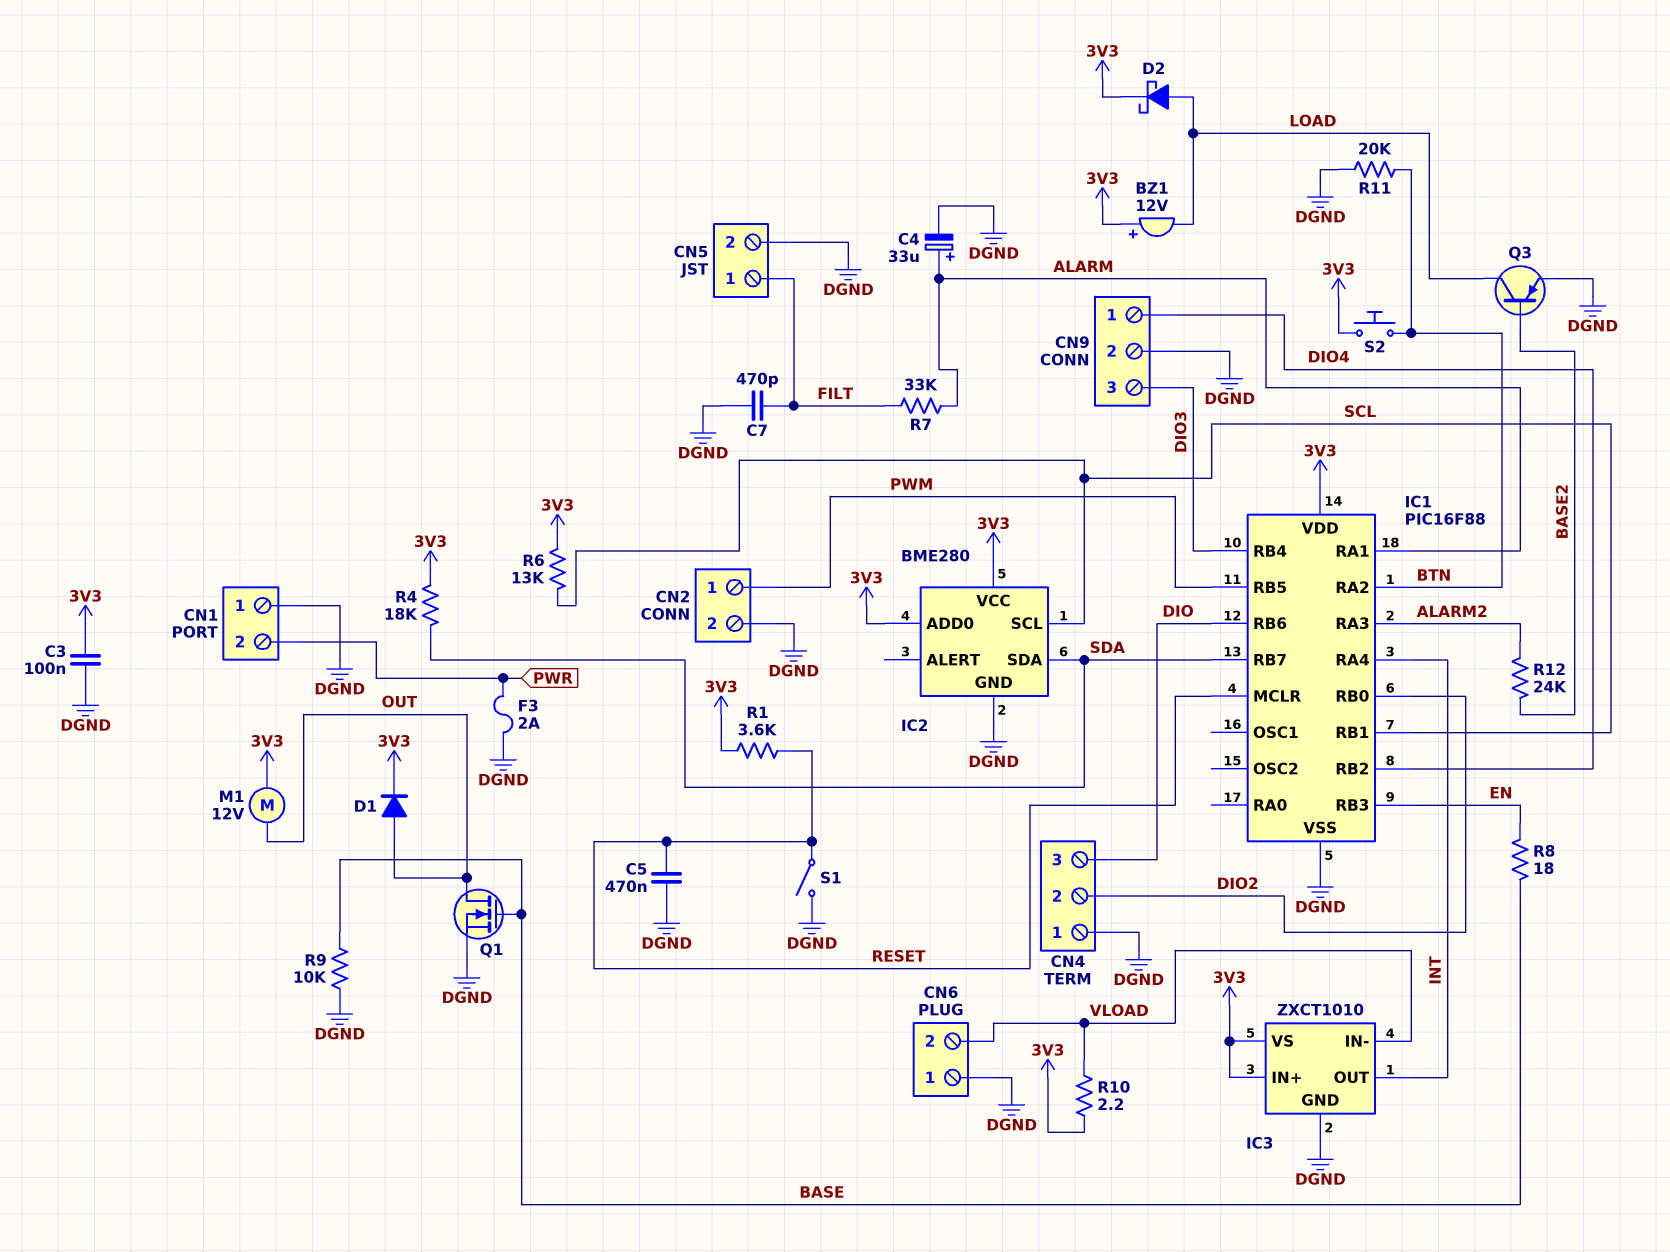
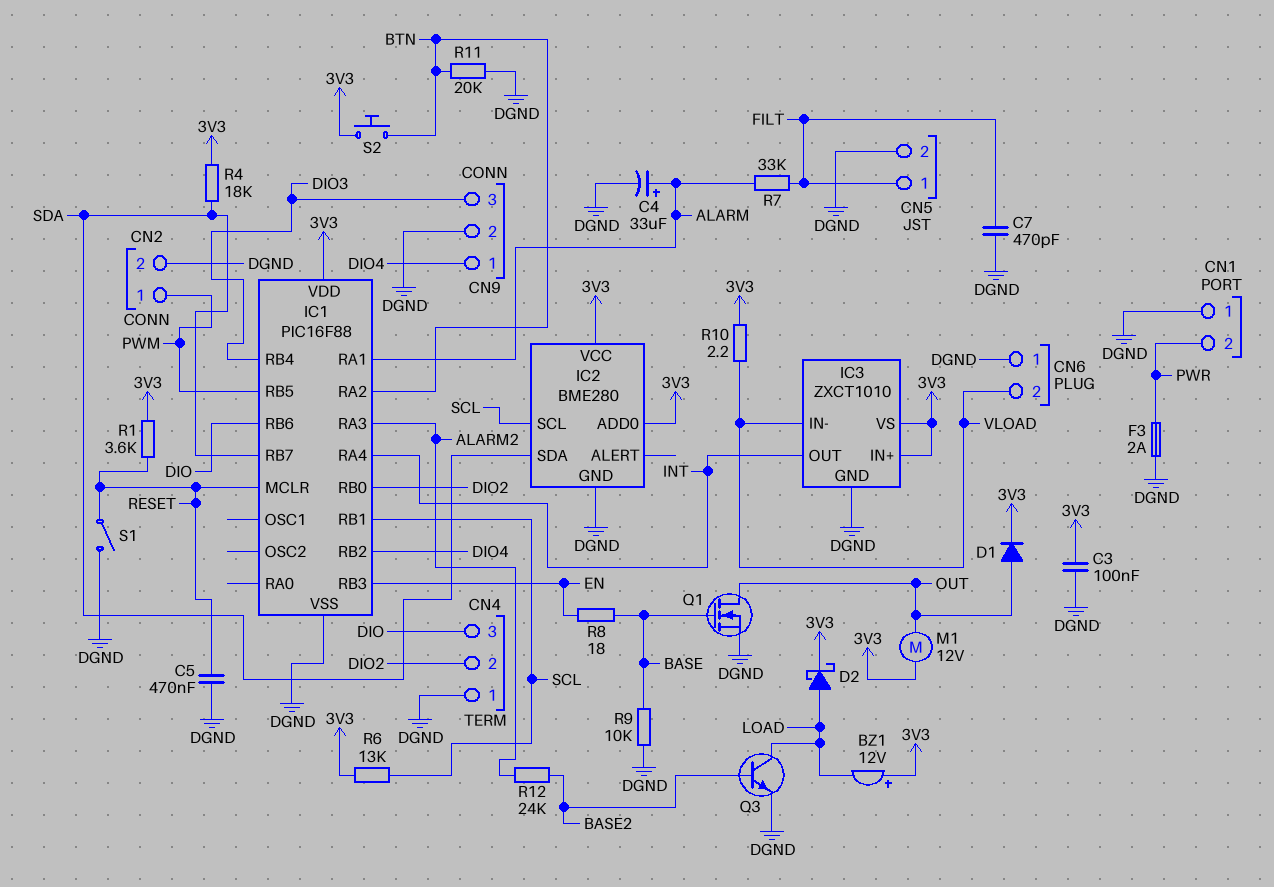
Q3: PNP (B BASE2, C LOAD, E DGND) -> NPN (B BASE2, C LOAD, E DGND)

